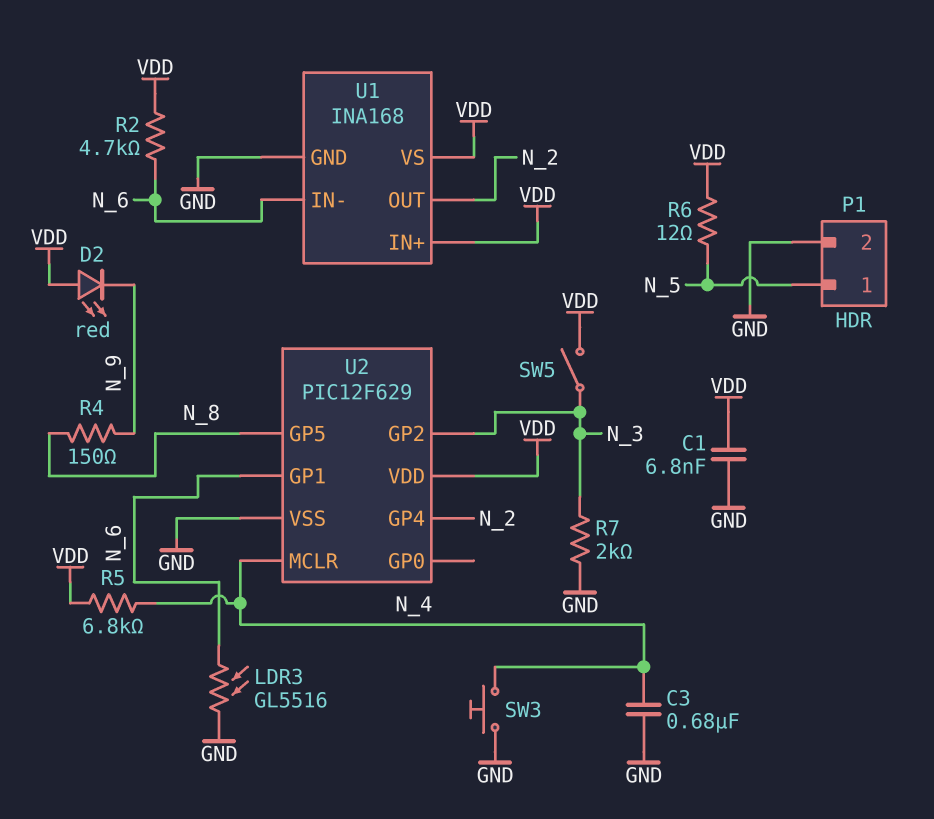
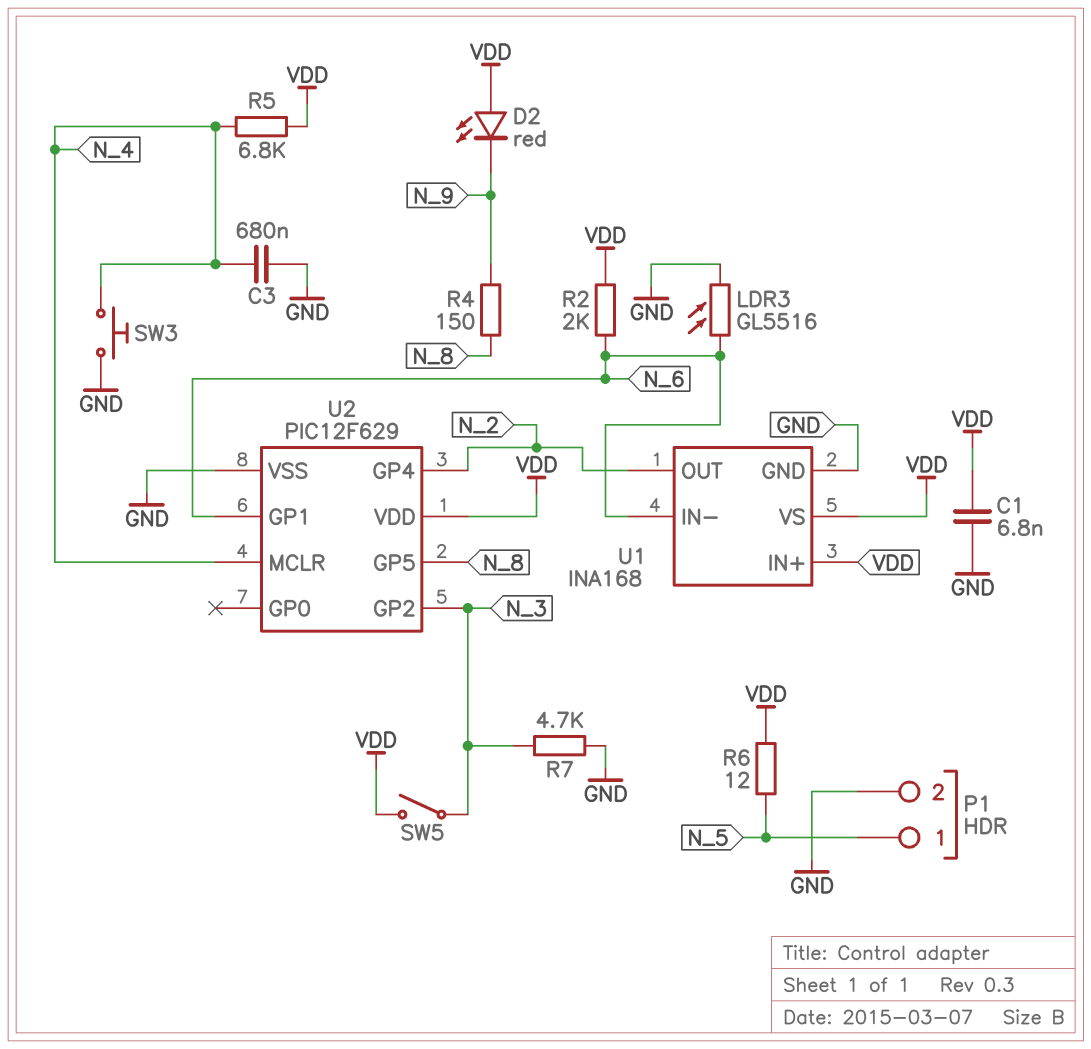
R2: 4.7k (N_6, VDD) -> 2k (N_6, VDD)
R7: 2k (GND, N_3) -> 4.7k (GND, N_3)

